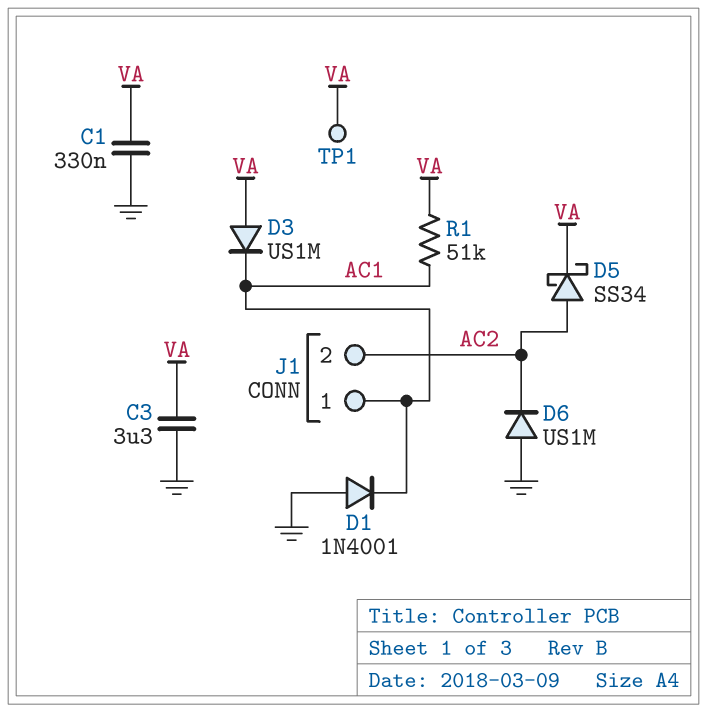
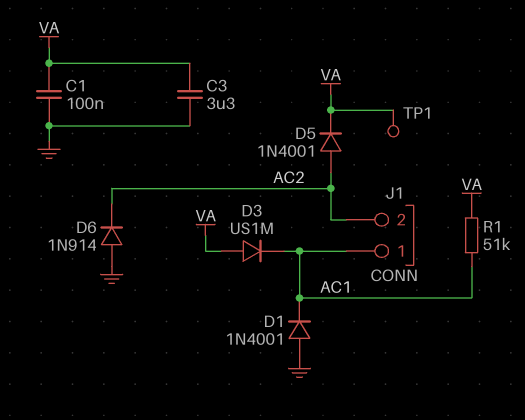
C1: 330nF (GND, VA) -> 100nF (GND, VA)
D5: schottky SS34 (A AC2, K VA) -> diode 1N4001 (A AC2, K VA)
D6: diode US1M (A GND, K AC2) -> diode 1N914 (A GND, K AC2)

